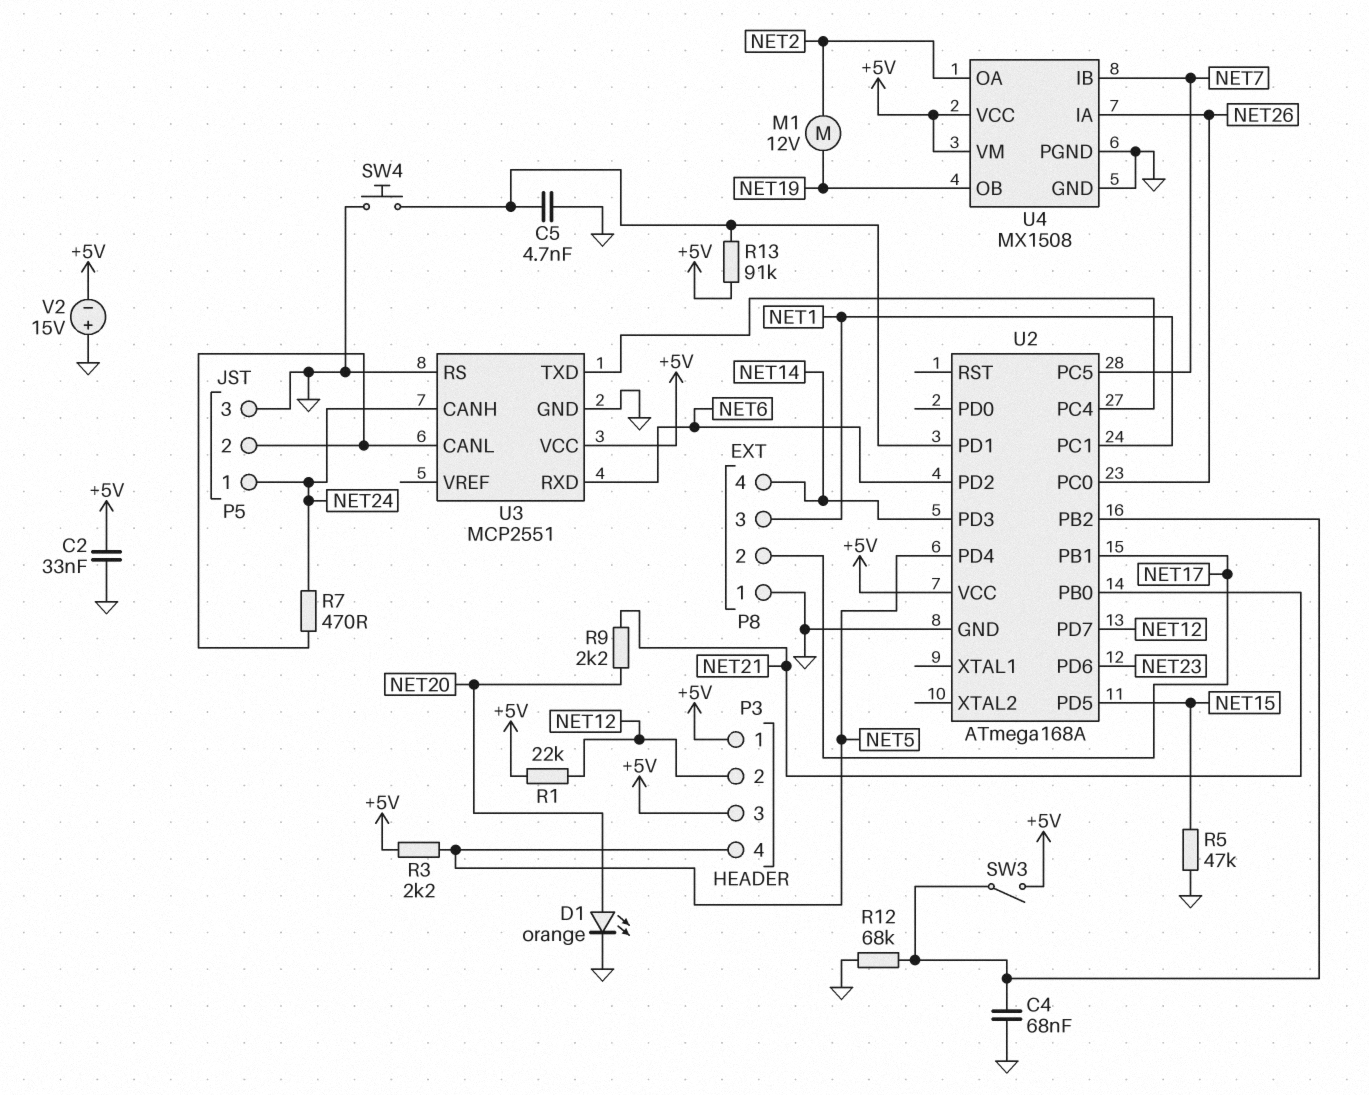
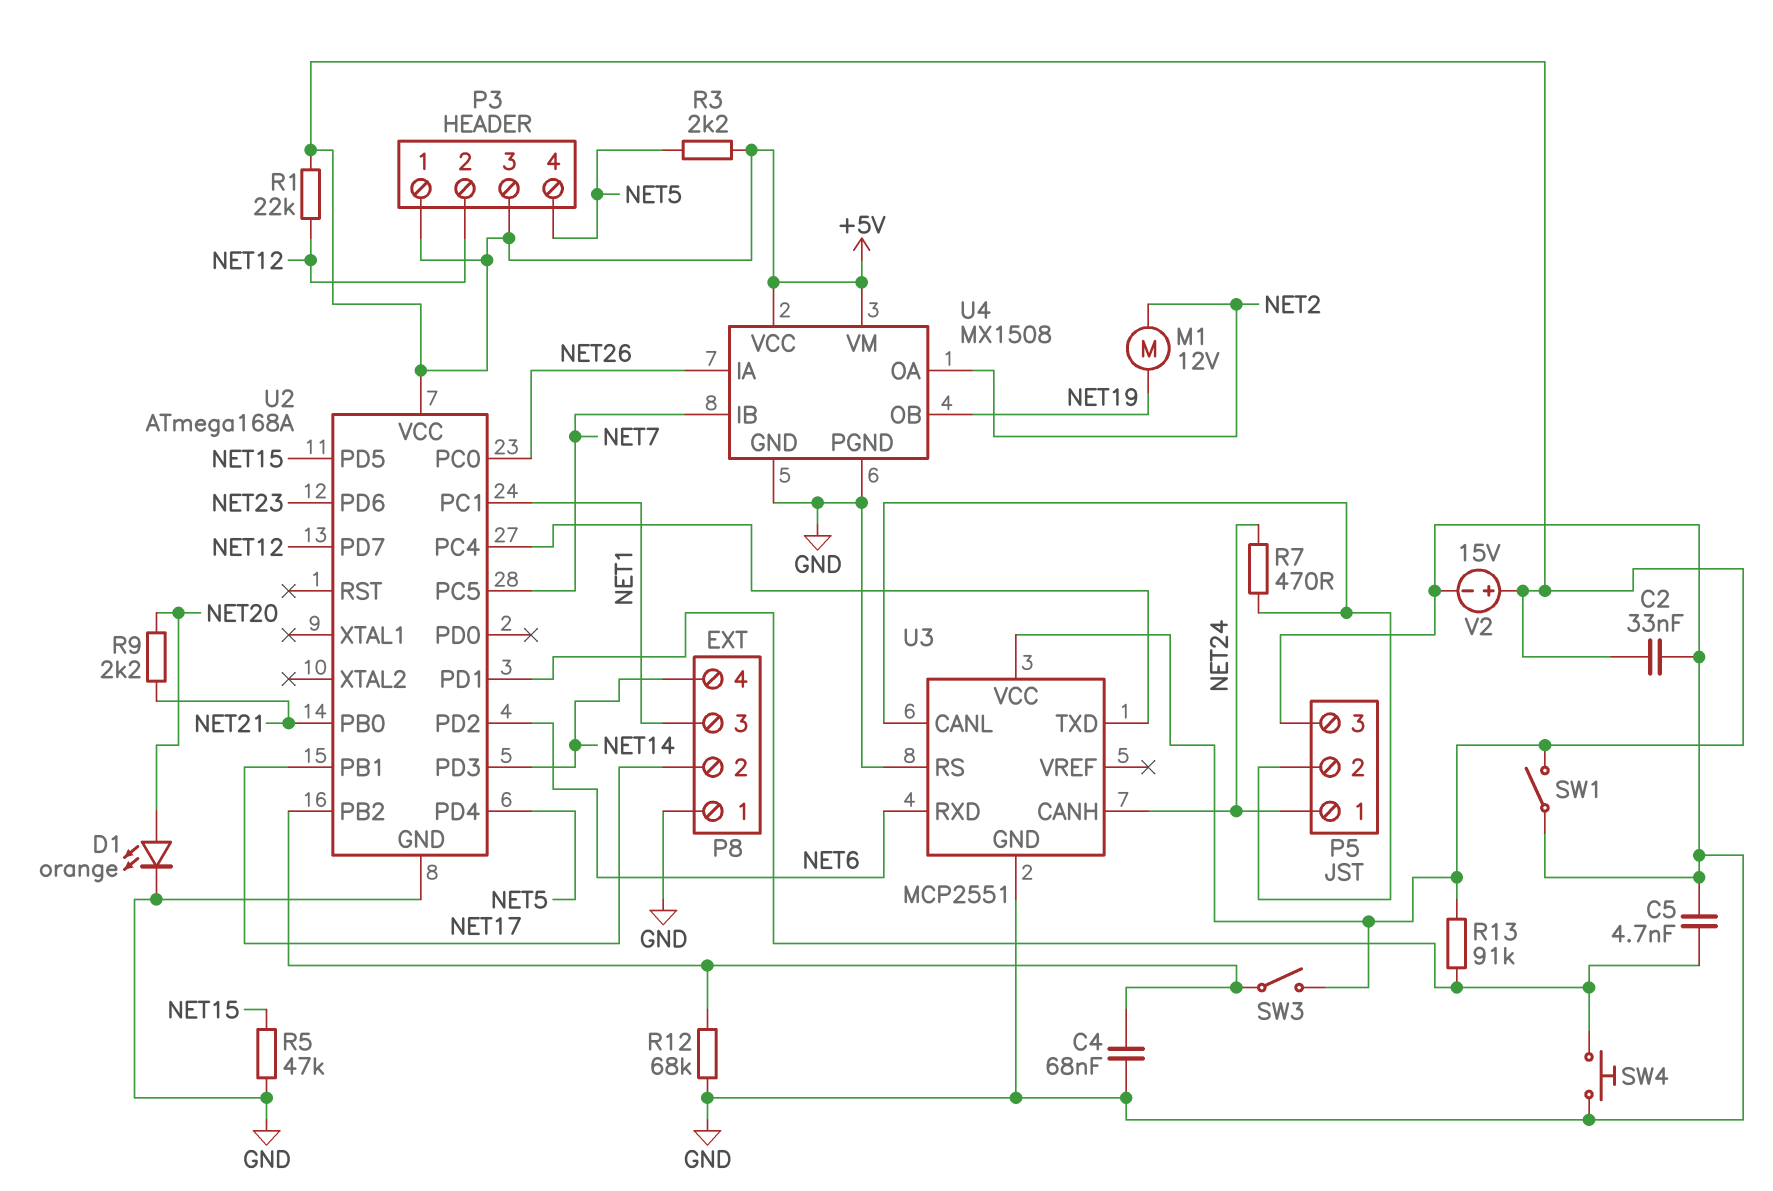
SW1: none -> switch (+5V, GND)
V2: 15V (plus GND, minus +5V) -> 15V (plus +5V, minus GND)

